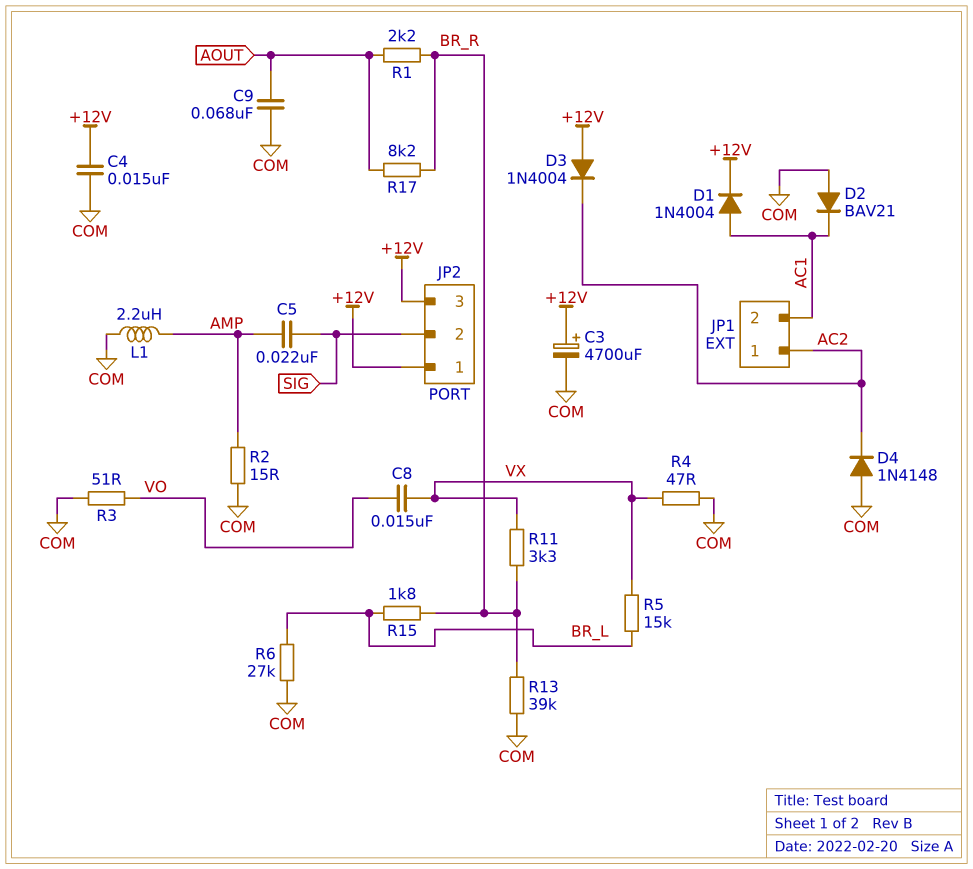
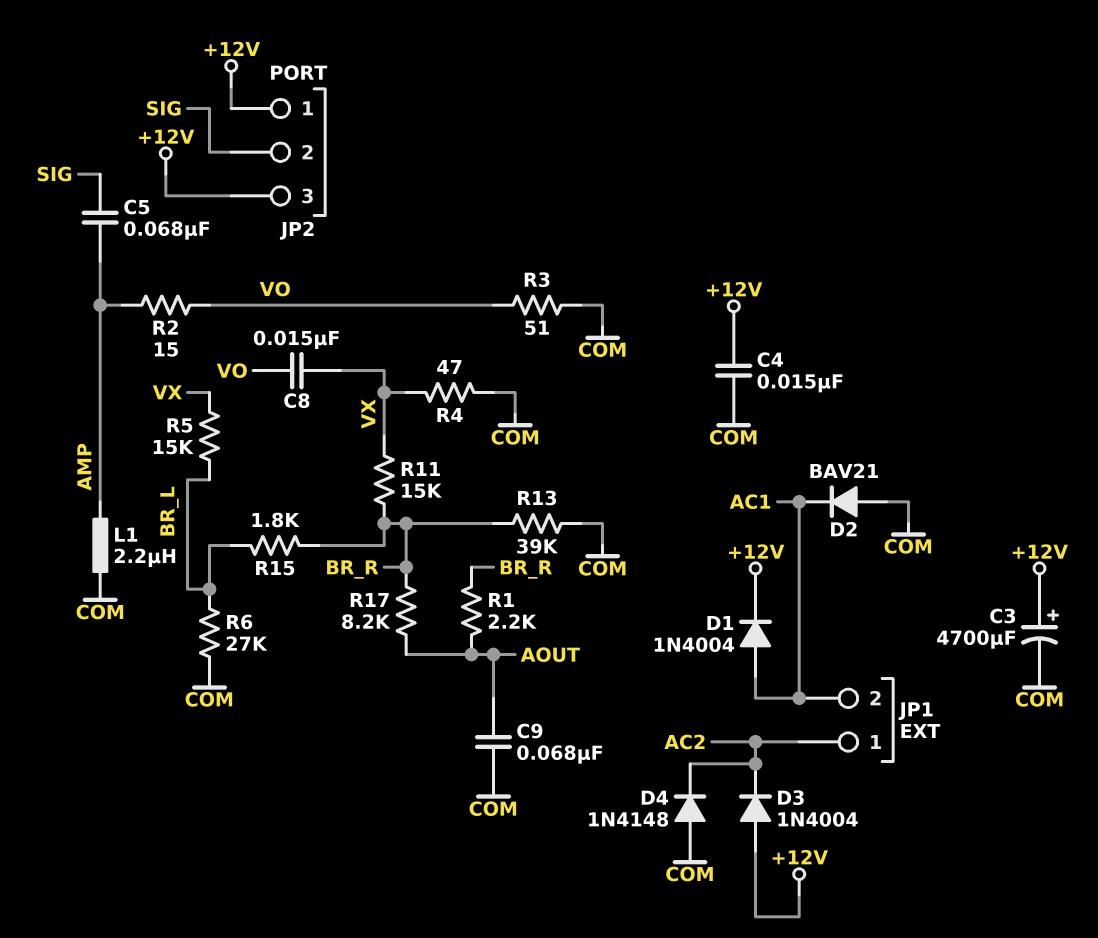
C5: 22nF (AMP, SIG) -> 68nF (AMP, SIG)
R2: 15 (AMP, COM) -> 15 (AMP, VO)
R11: 3.3k (BR_R, VX) -> 15k (BR_R, VX)

